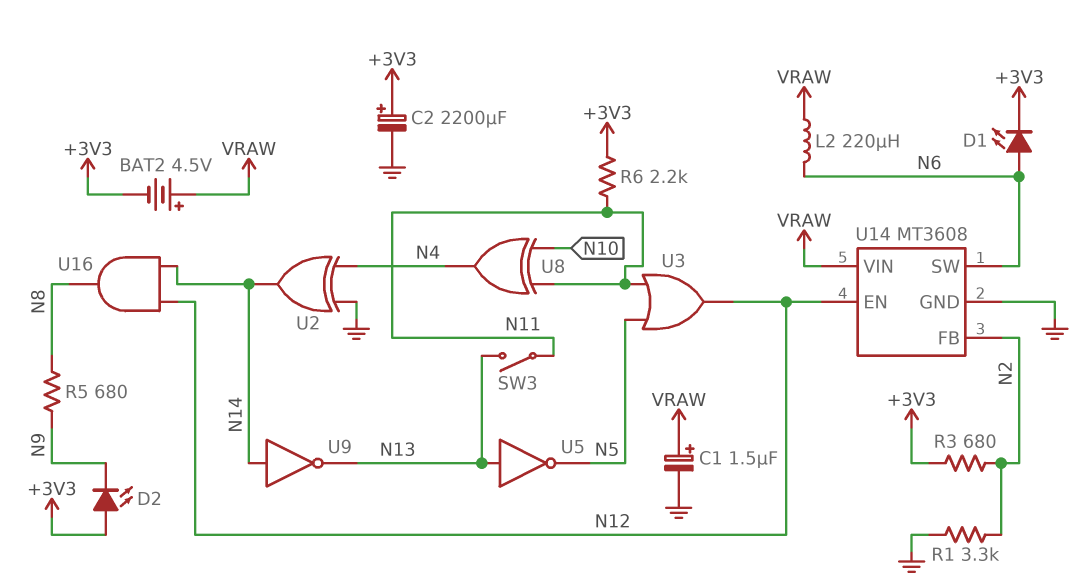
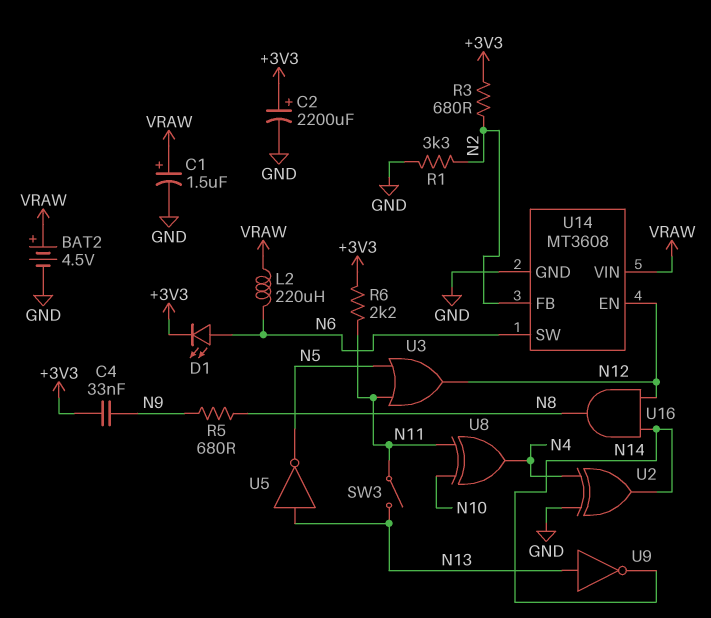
BAT2: 4.5V (plus VRAW, minus +3V3) -> 4.5V (plus VRAW, minus GND)
C4: none -> 33nF (+3V3, N9)
D2: LED (A +3V3, K N9) -> none
U9: NOT (in N14, out N13) -> NOT (in N13, out N14)

